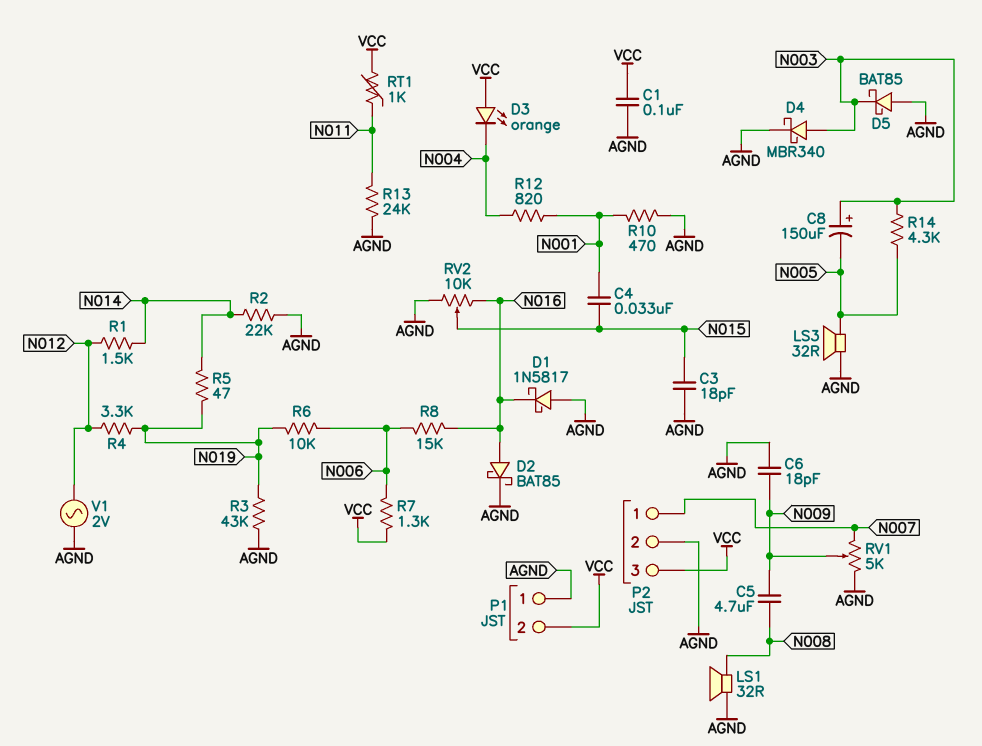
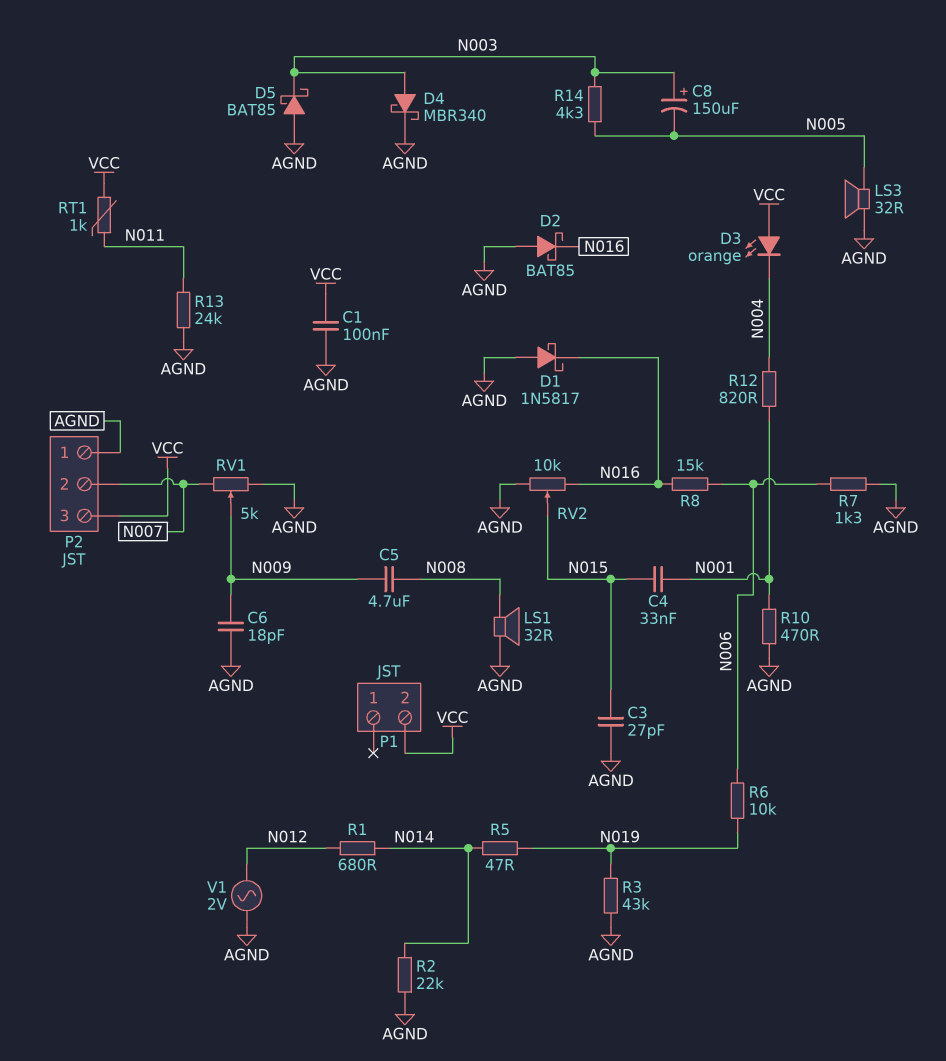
C3: 18pF (AGND, N015) -> 27pF (AGND, N015)
D2: schottky BAT85 (A N016, K AGND) -> schottky BAT85 (A AGND, K N016)
P1 pin 1: AGND -> none
P2 pin 1: N007 -> AGND
P2 pin 2: AGND -> N007
R1: 1.5k (N012, N014) -> 680 (N012, N014)
R4: 3.3k (N012, N019) -> none
R7: 1.3k (N006, VCC) -> 1.3k (AGND, N006)

